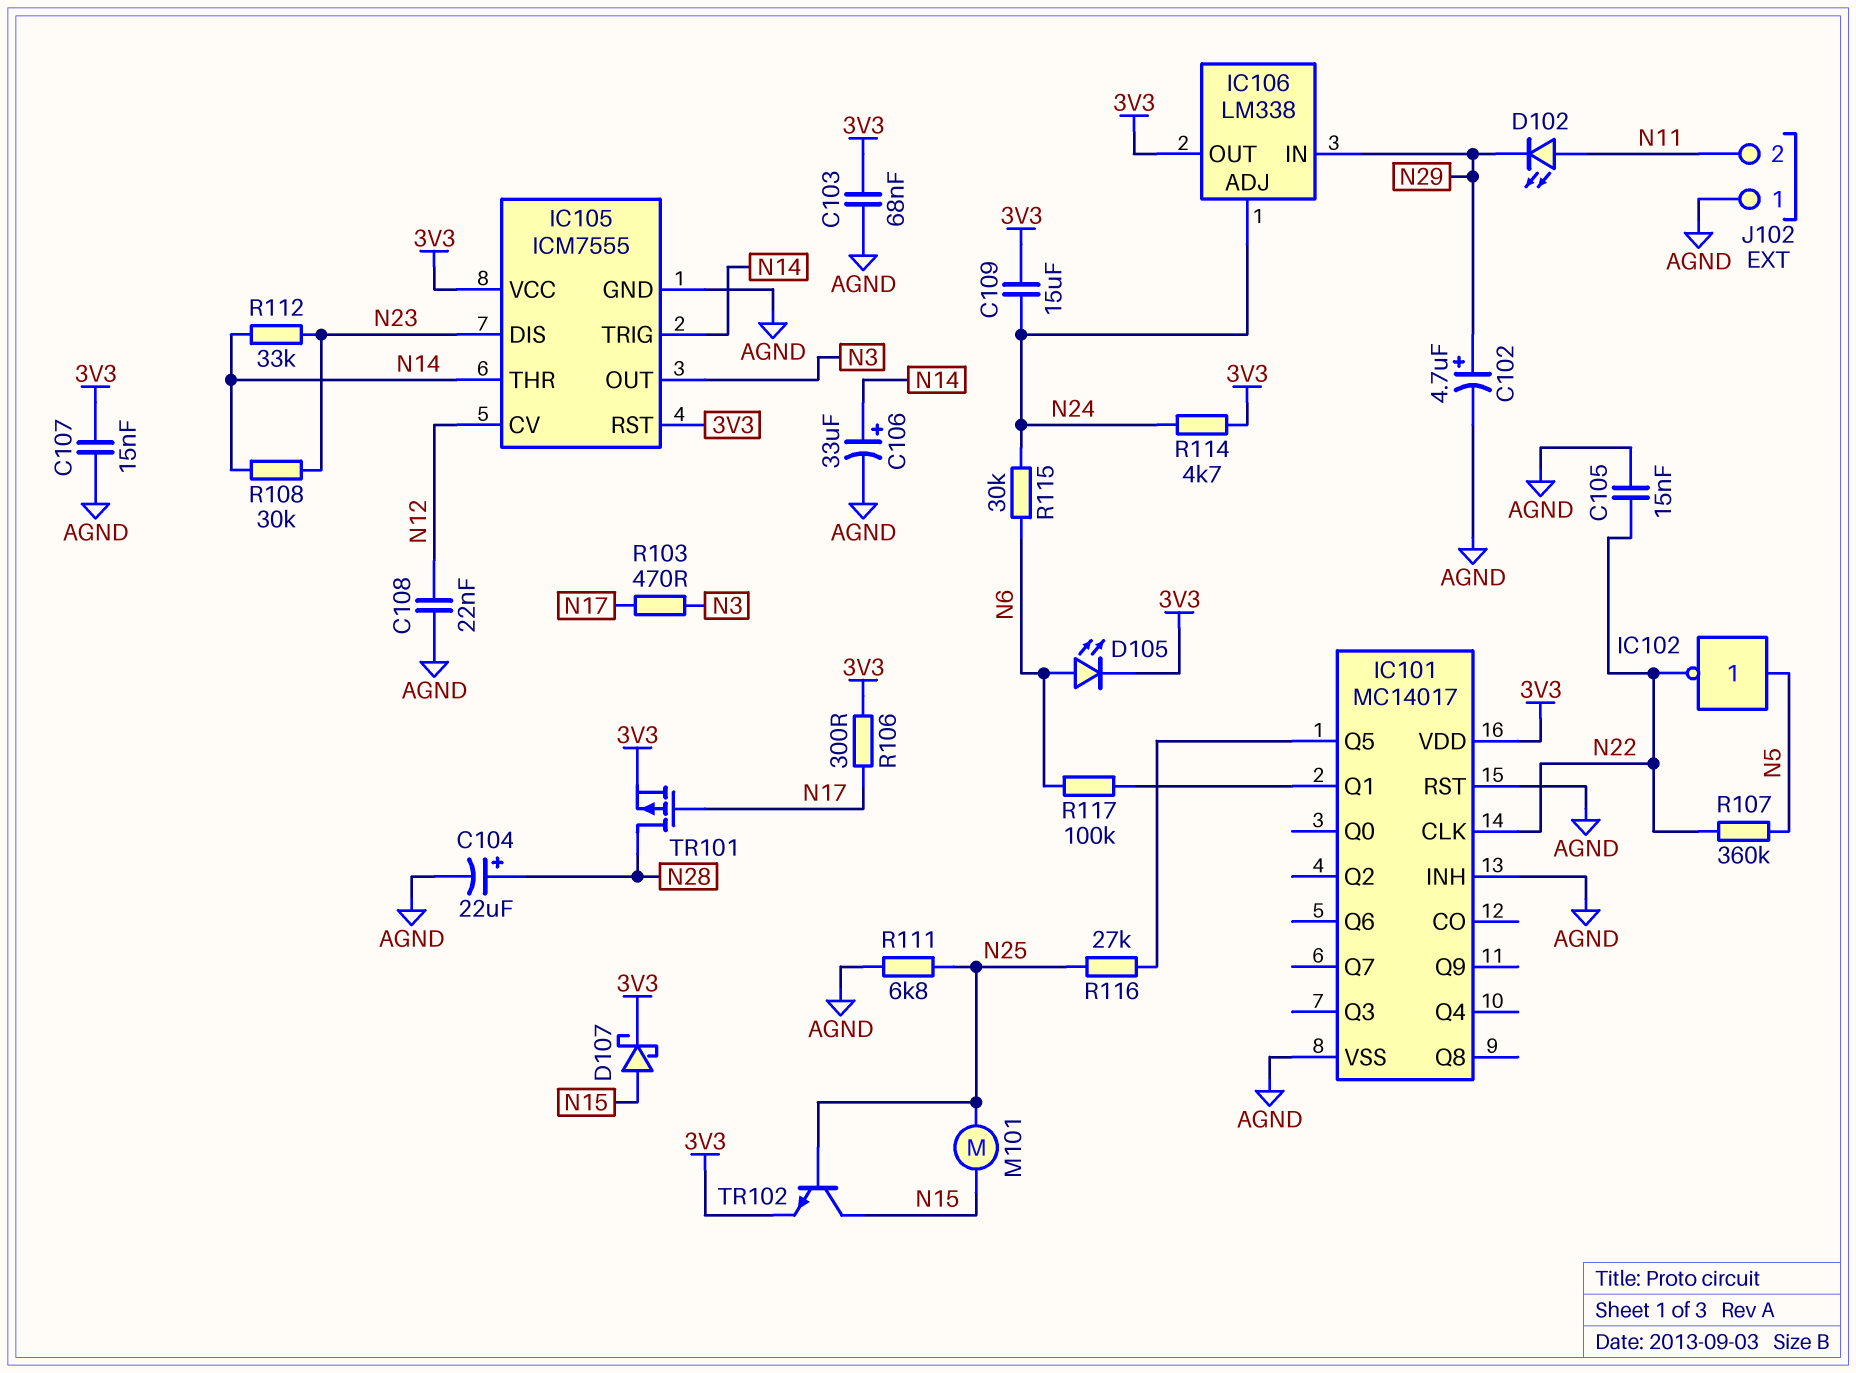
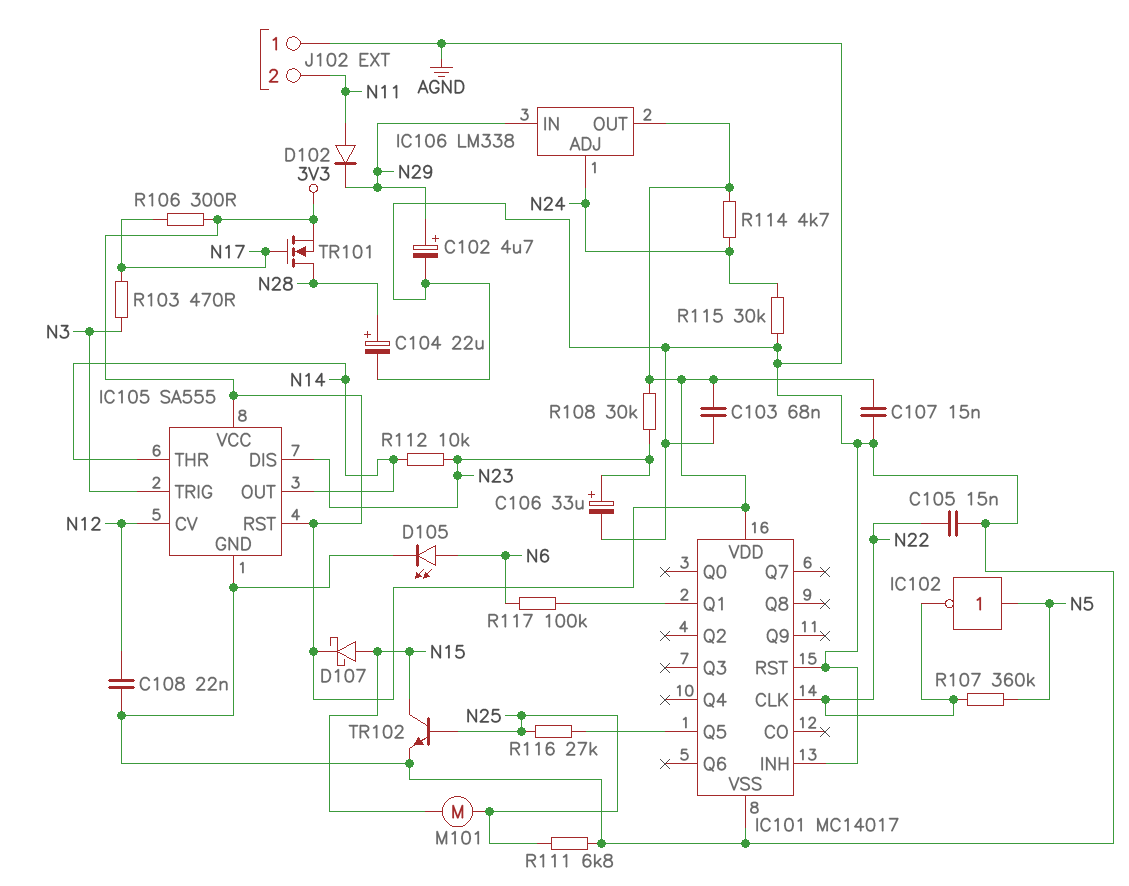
C106: 33uF (plus N14, minus AGND) -> 33uF (plus N23, minus AGND)
C109: 15uF (3V3, N24) -> none
D102: LED (A N11, K N29) -> diode (A N11, K N29)
D105: LED (A N6, K 3V3) -> LED (A N6, K AGND)
IC105: ICM7555 -> SA555
IC105 pin OUT: N3 -> N14
IC105 pin TRIG: N14 -> N3
R108: 30k (N14, N23) -> 30k (3V3, N23)
R112: 33k (N14, N23) -> 10k (N14, N23)
R115: 30k (N6, N24) -> 30k (AGND, N24)
TR101: PMOS (G N17, D N28, S 3V3) -> NMOS (G N17, D N28, S 3V3)
TR102: NPN (B N25, C N15, E 3V3) -> NPN (B N25, C N15, E AGND)

